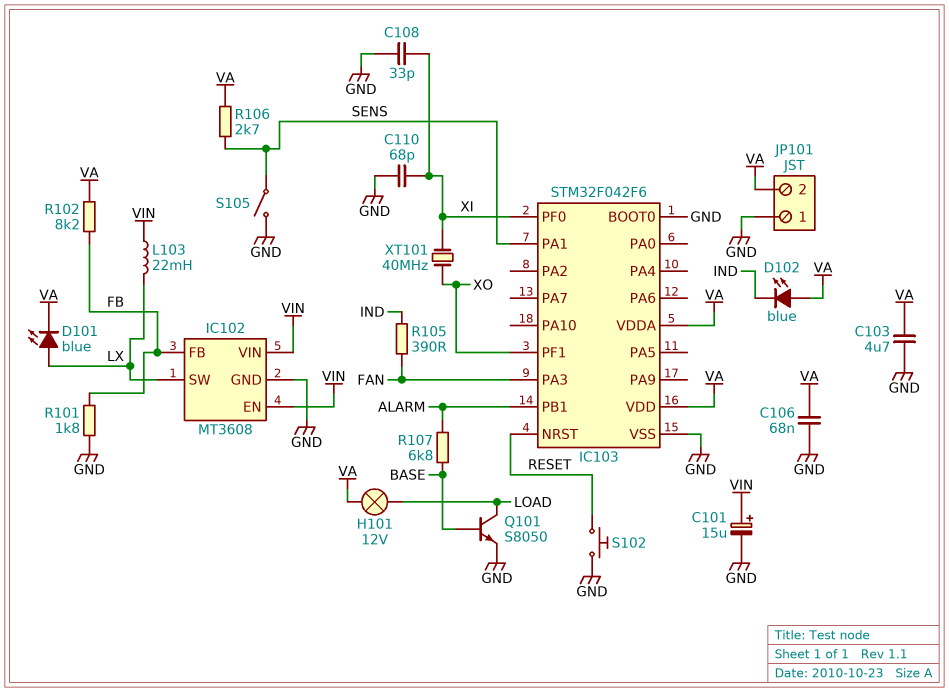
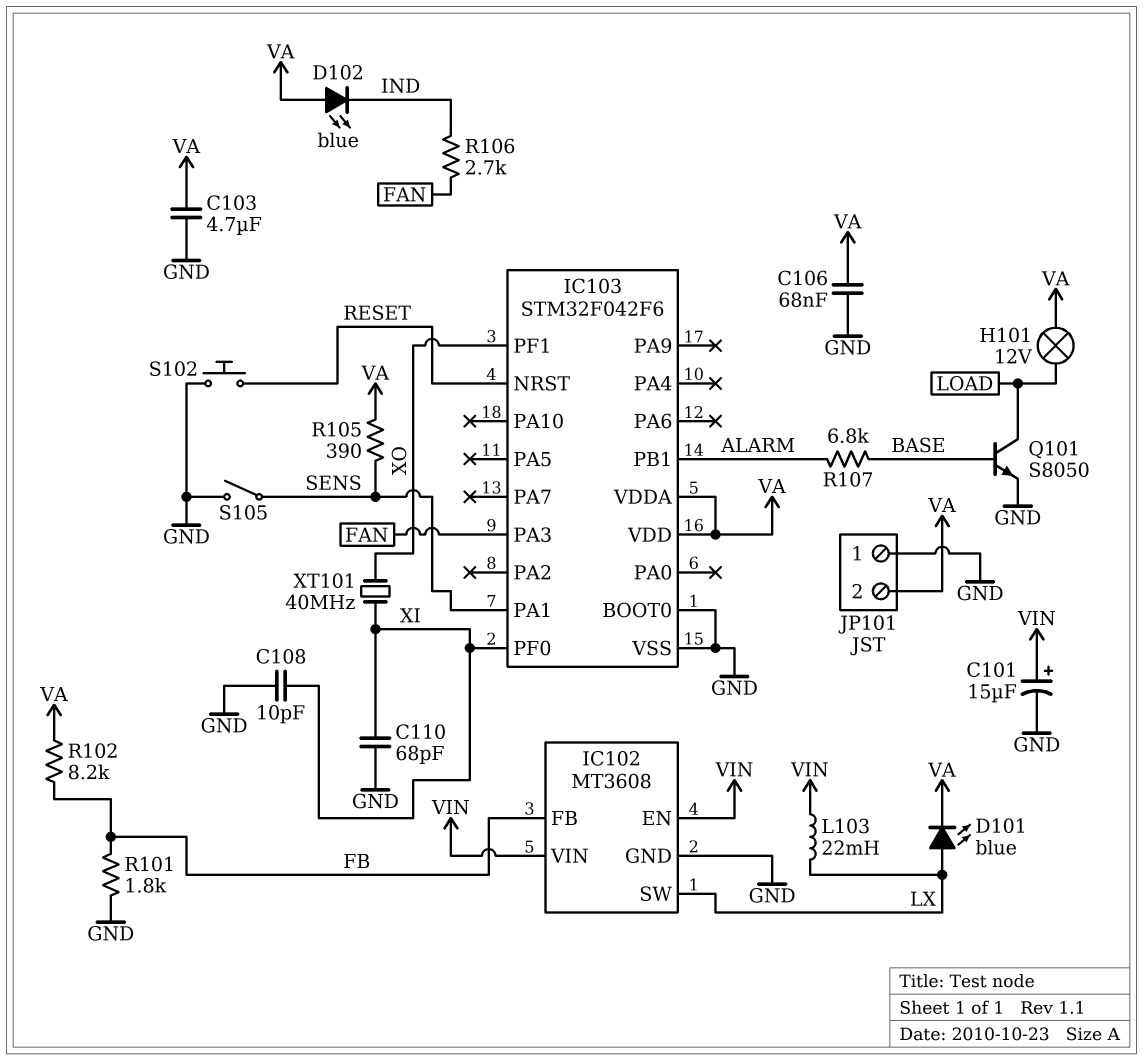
C108: 33pF (GND, XI) -> 10pF (GND, XI)
R105: 390 (FAN, IND) -> 390 (SENS, VA)
R106: 2.7k (SENS, VA) -> 2.7k (FAN, IND)

